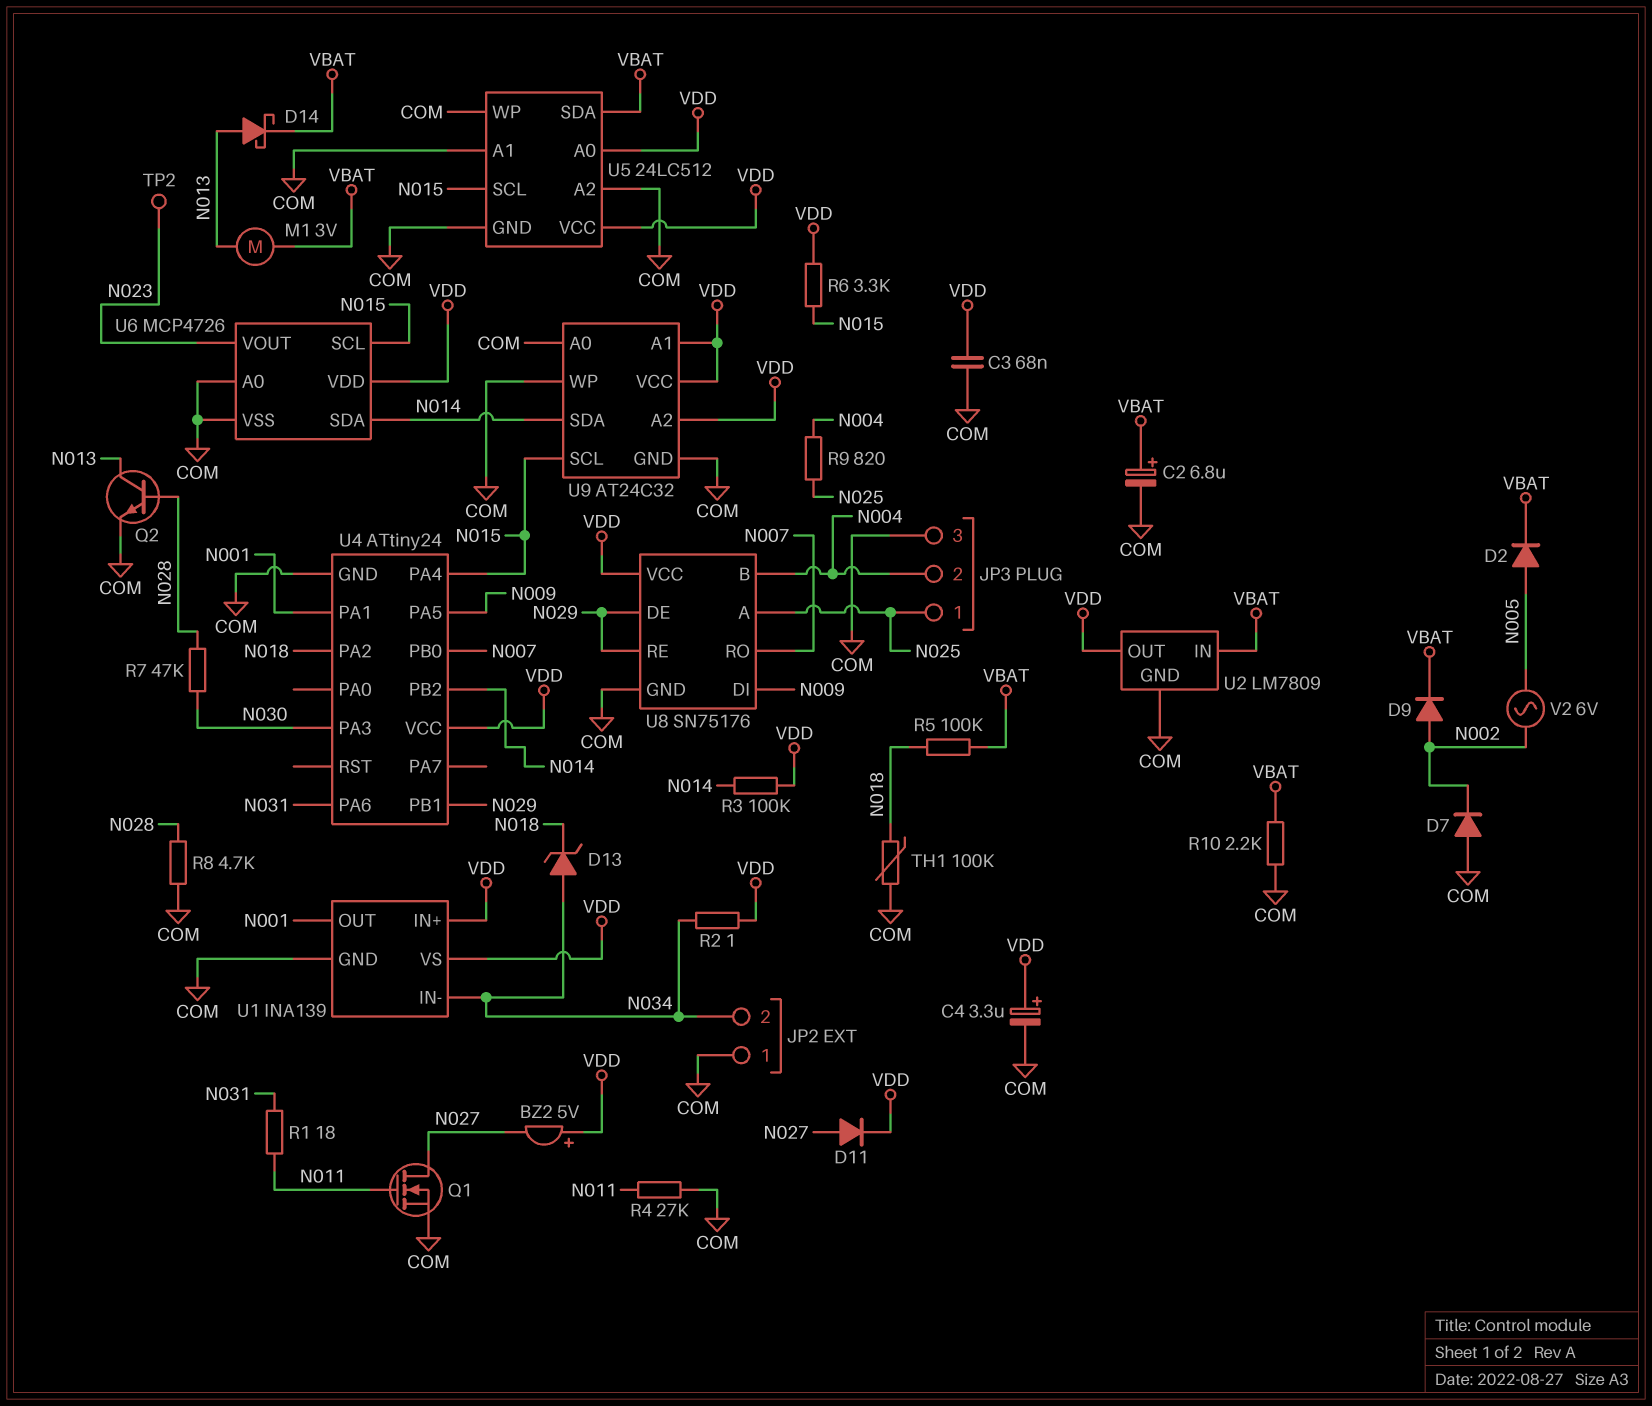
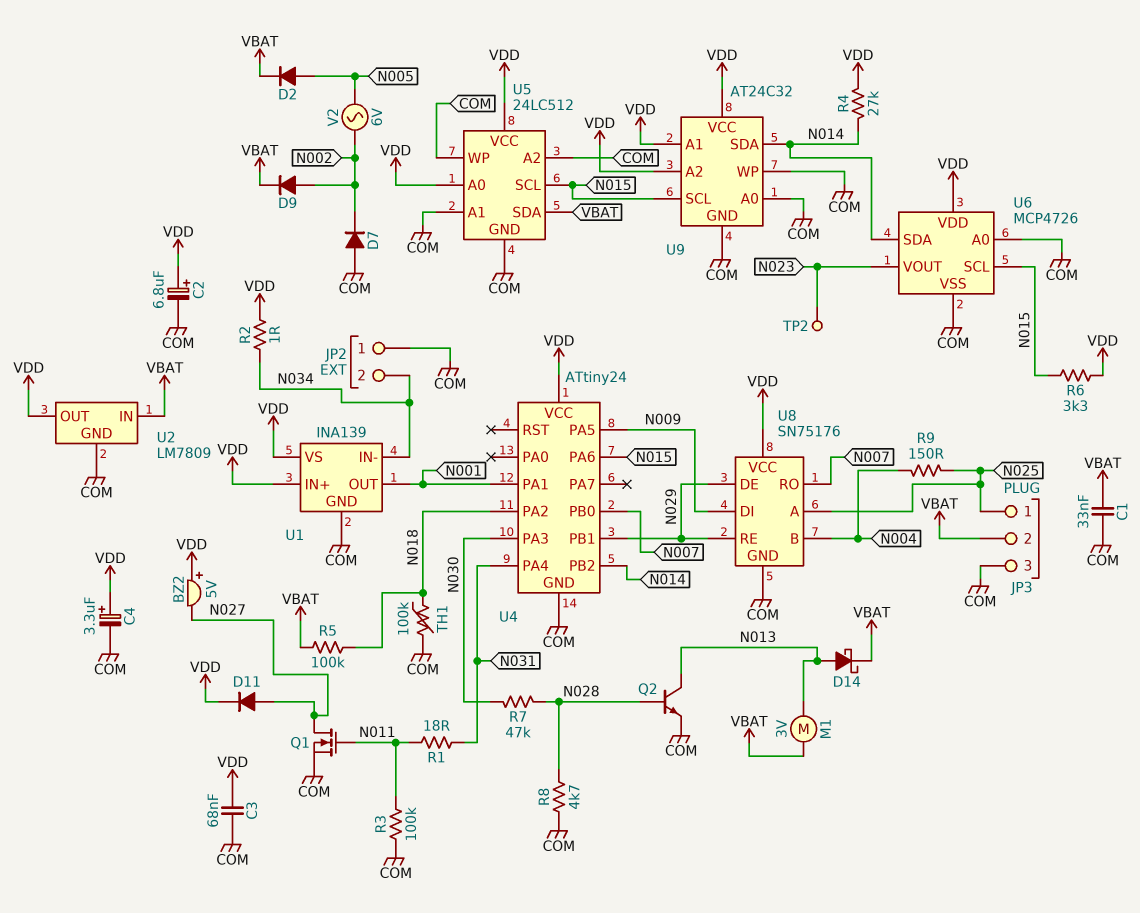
C1: none -> 33nF (COM, VBAT)
C2: 6.8uF (plus VBAT, minus COM) -> 6.8uF (plus VDD, minus COM)
D13: zener (A N034, K N018) -> none
JP3 pin 2: N004 -> VBAT
R3: 100k (N014, VDD) -> 100k (COM, N011)
R4: 27k (COM, N011) -> 27k (N014, VDD)
R9: 820 (N004, N025) -> 150 (N004, N025)
R10: 2.2k (COM, VBAT) -> none
U4 pin PA4: N015 -> N031
U4 pin PA6: N031 -> N015

